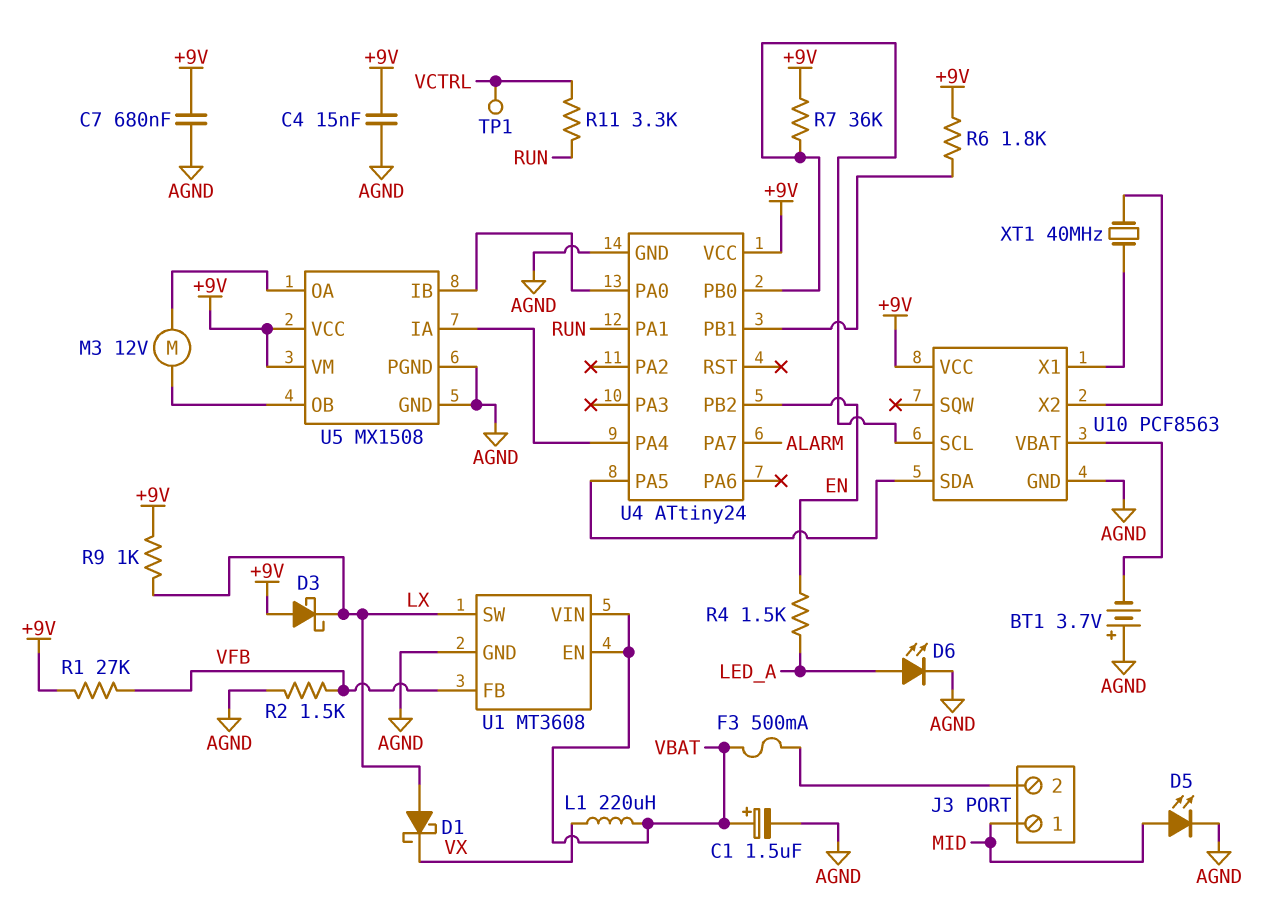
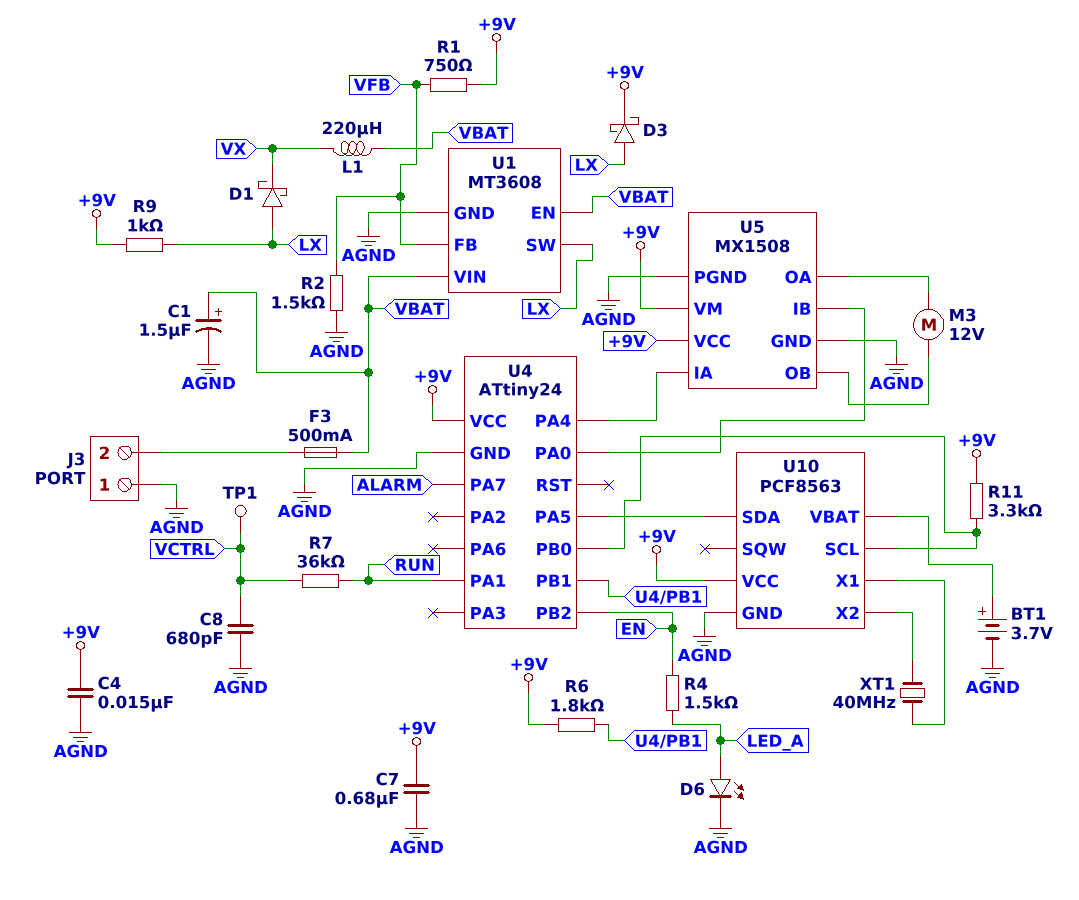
BT1: 3.7V (plus AGND, minus U10/VBAT) -> 3.7V (plus U10/VBAT, minus AGND)
C8: none -> 680pF (AGND, VCTRL)
D3: schottky (A +9V, K LX) -> schottky (A LX, K +9V)
D5: LED (A MID, K AGND) -> none
J3 pin 1: MID -> AGND
R1: 27k (+9V, VFB) -> 750 (+9V, VFB)
R7: 36k (+9V, U4/PB0) -> 36k (RUN, VCTRL)
R11: 3.3k (RUN, VCTRL) -> 3.3k (+9V, U4/PB0)

